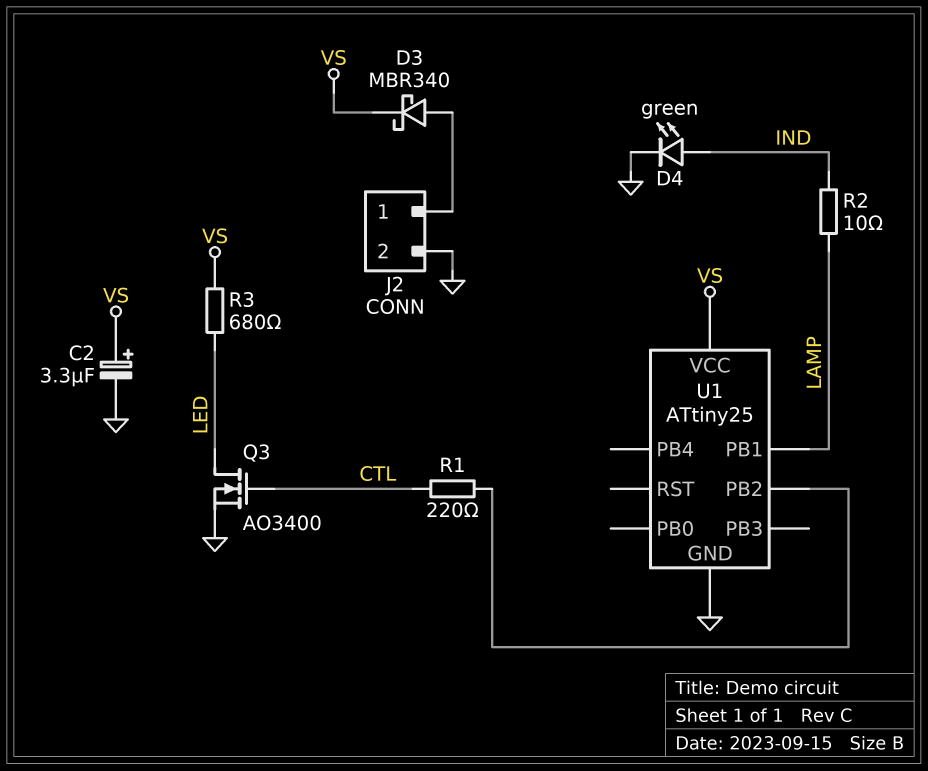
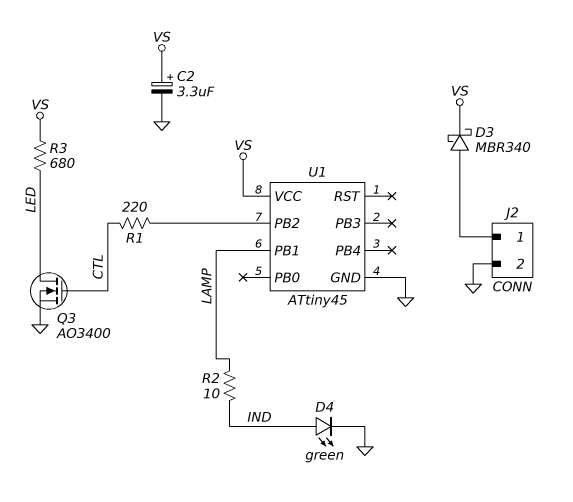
U1: ATtiny25 -> ATtiny45

